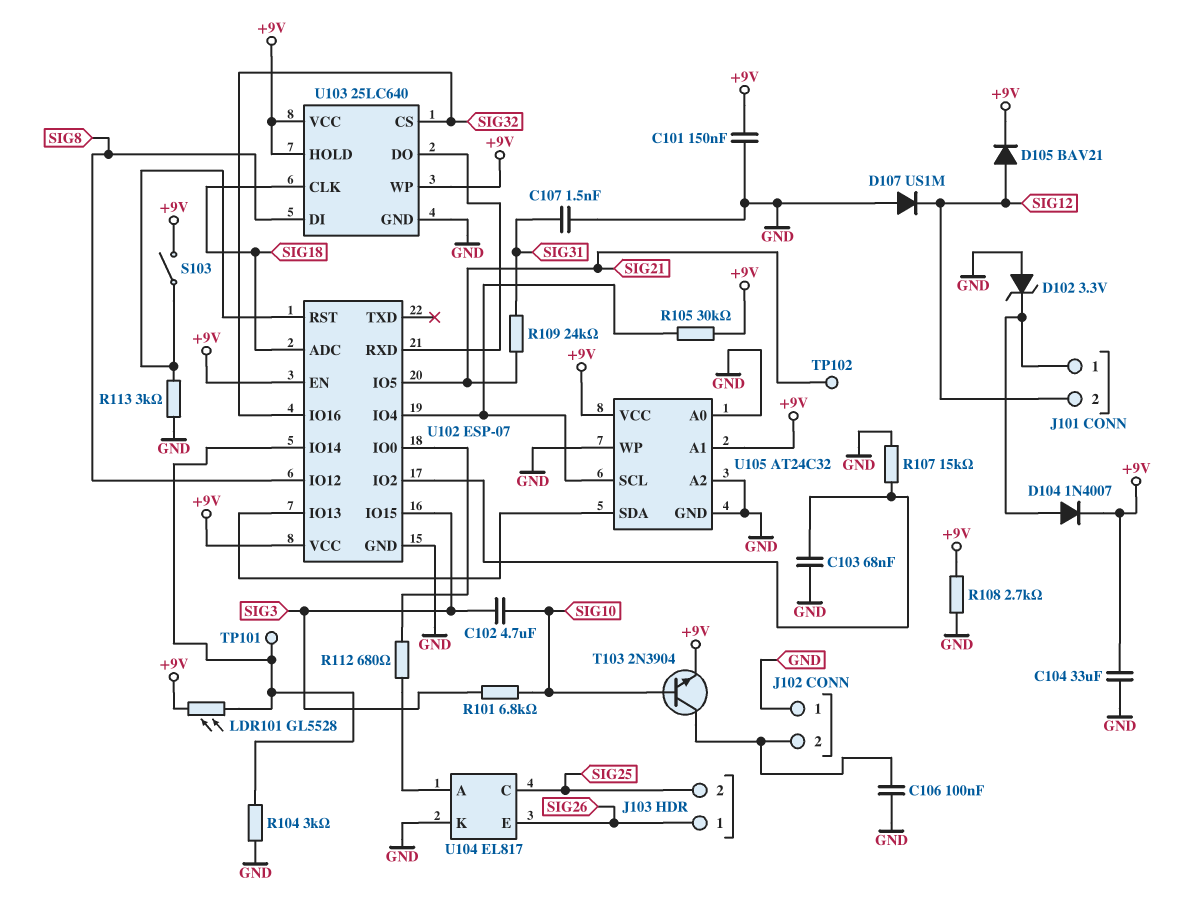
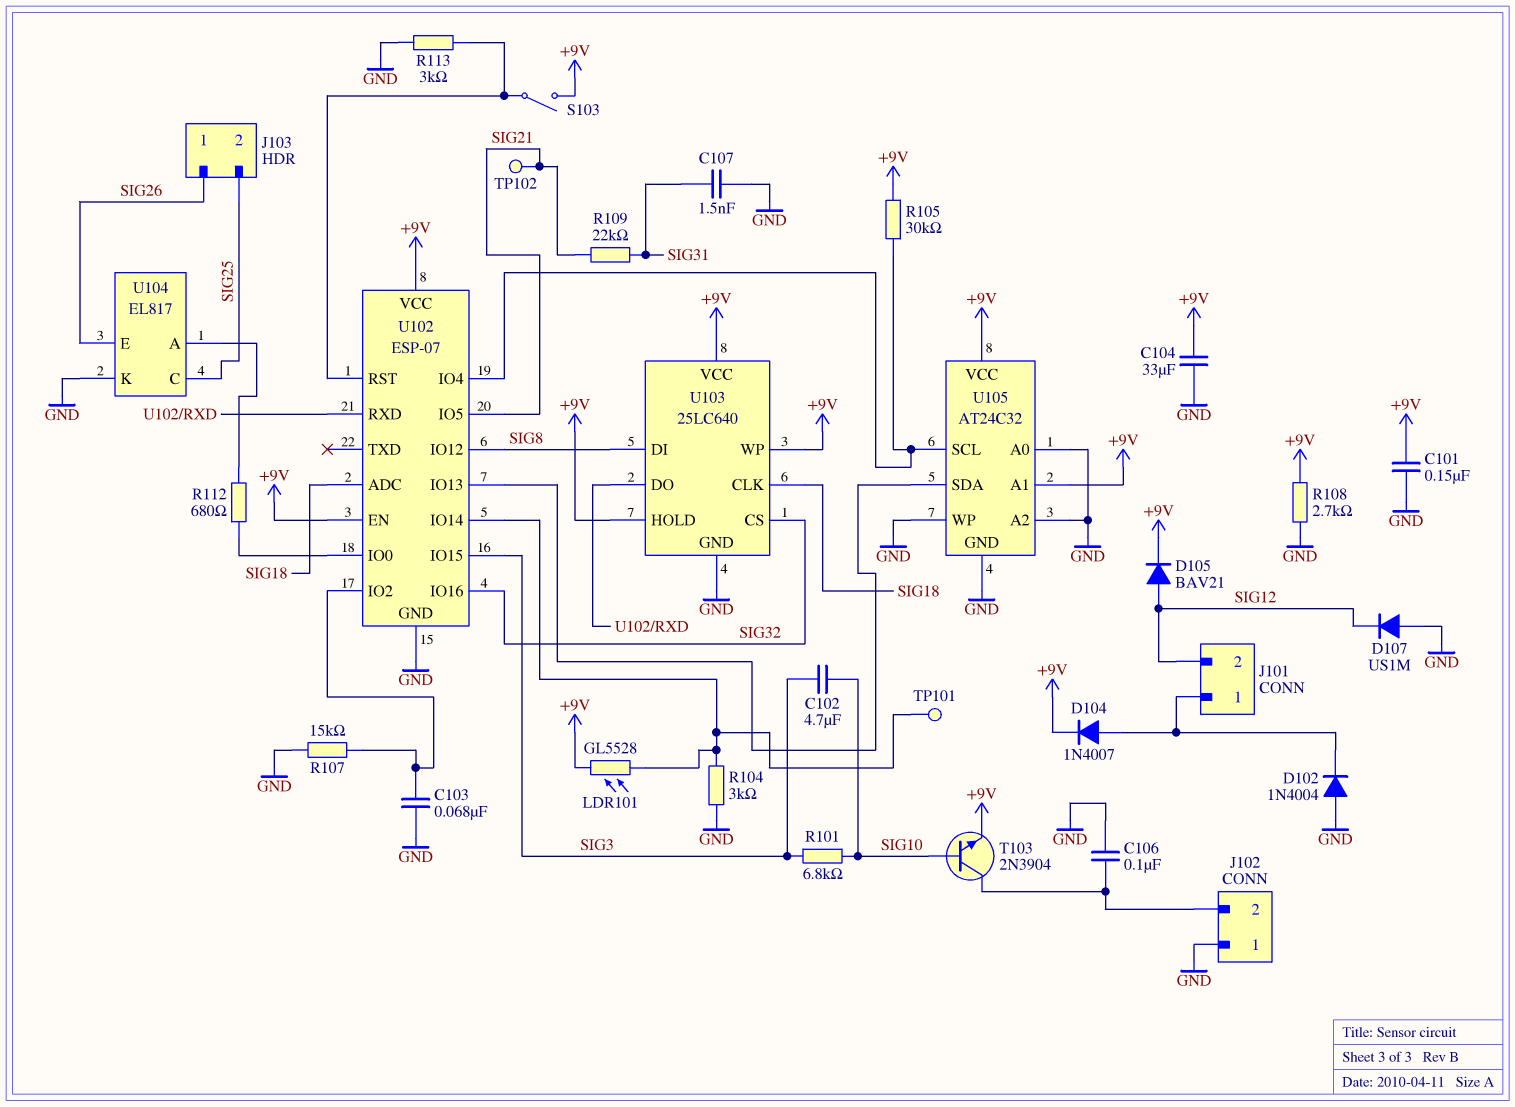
D102: zener 3.3V (A GND, K J101/1) -> diode 1N4004 (A GND, K J101/1)
R109: 24k (SIG21, SIG31) -> 22k (SIG21, SIG31)

